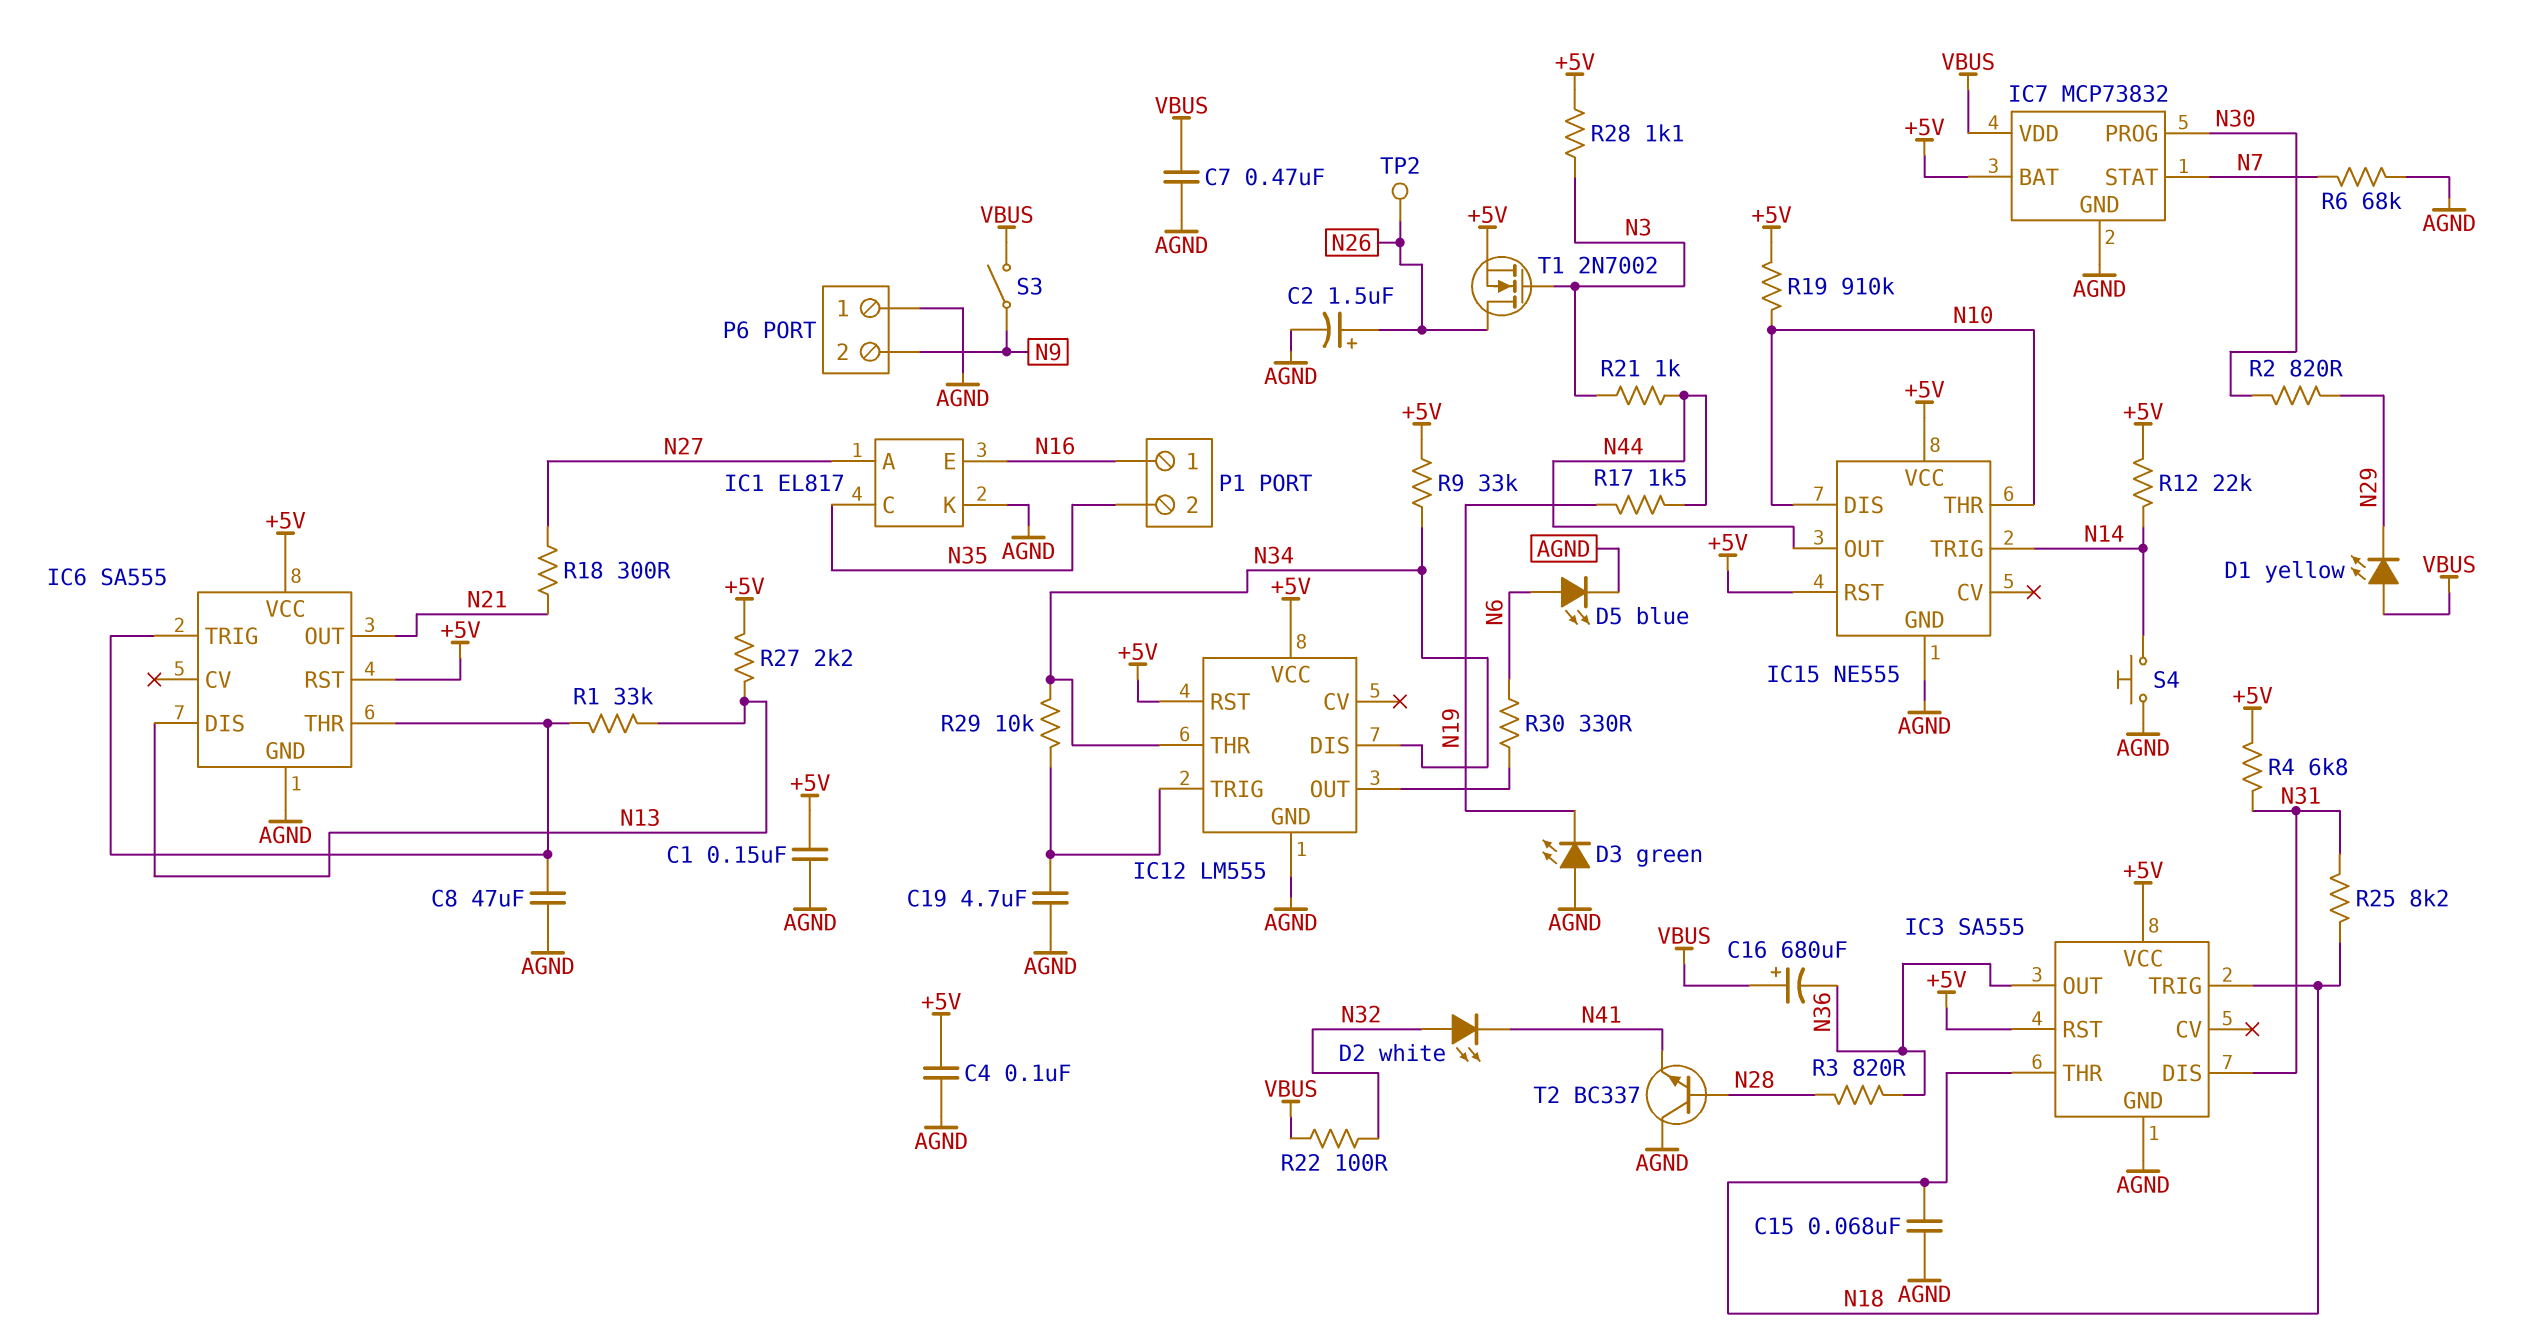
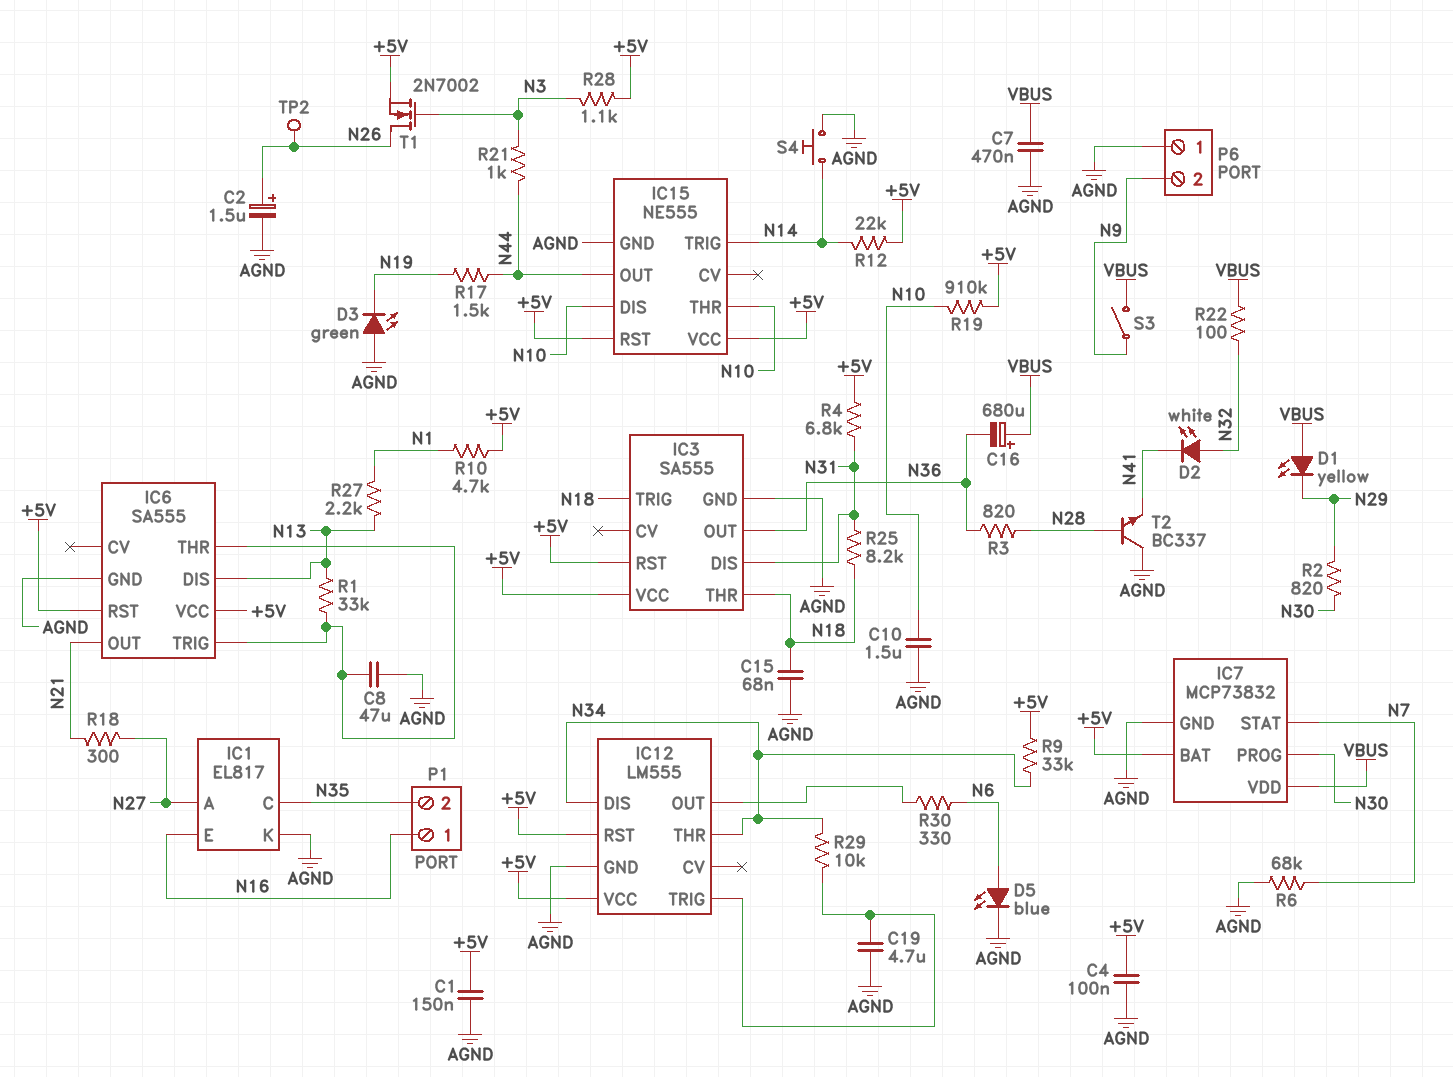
C10: none -> 1.5uF (AGND, N10)
R10: none -> 4.7k (+5V, N1)
R27: 2.2k (+5V, N13) -> 2.2k (N1, N13)

